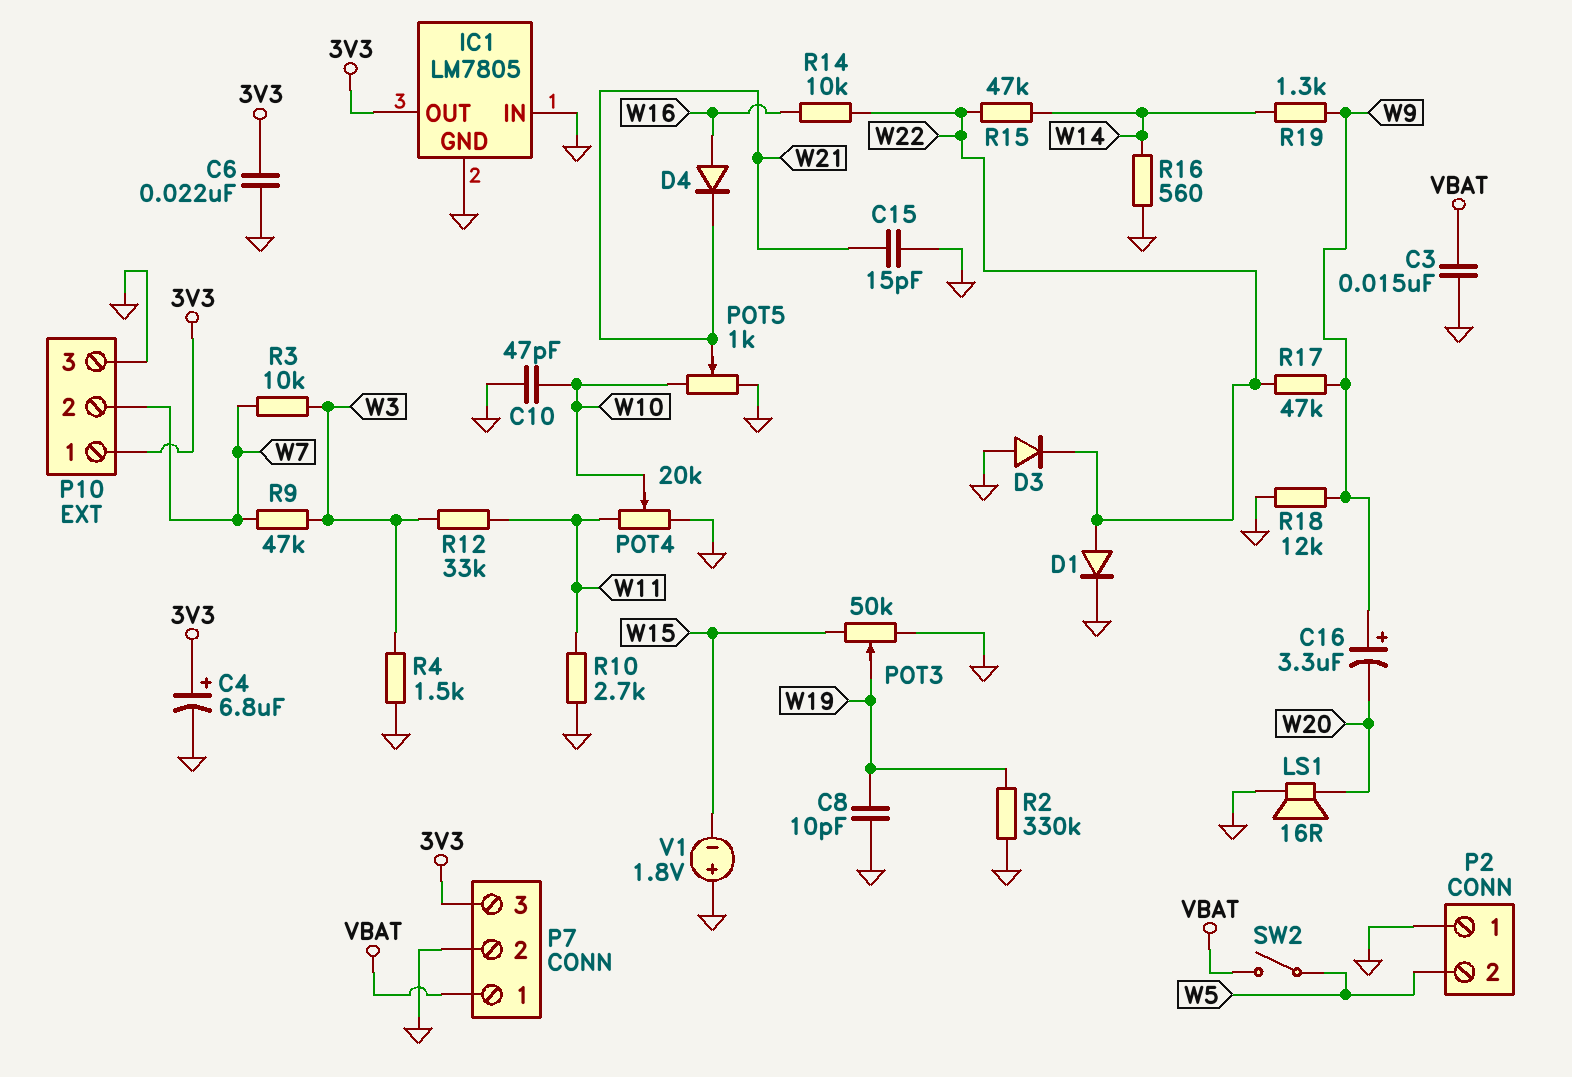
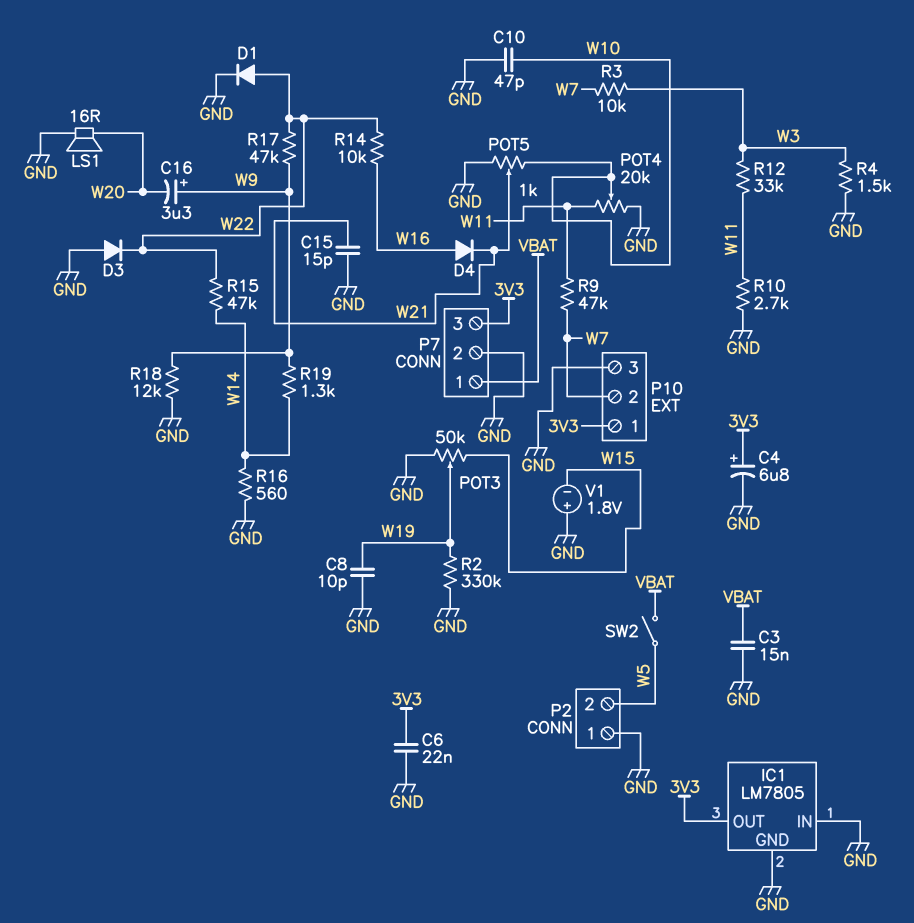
R9: 47k (W3, W7) -> 47k (W7, W11)

